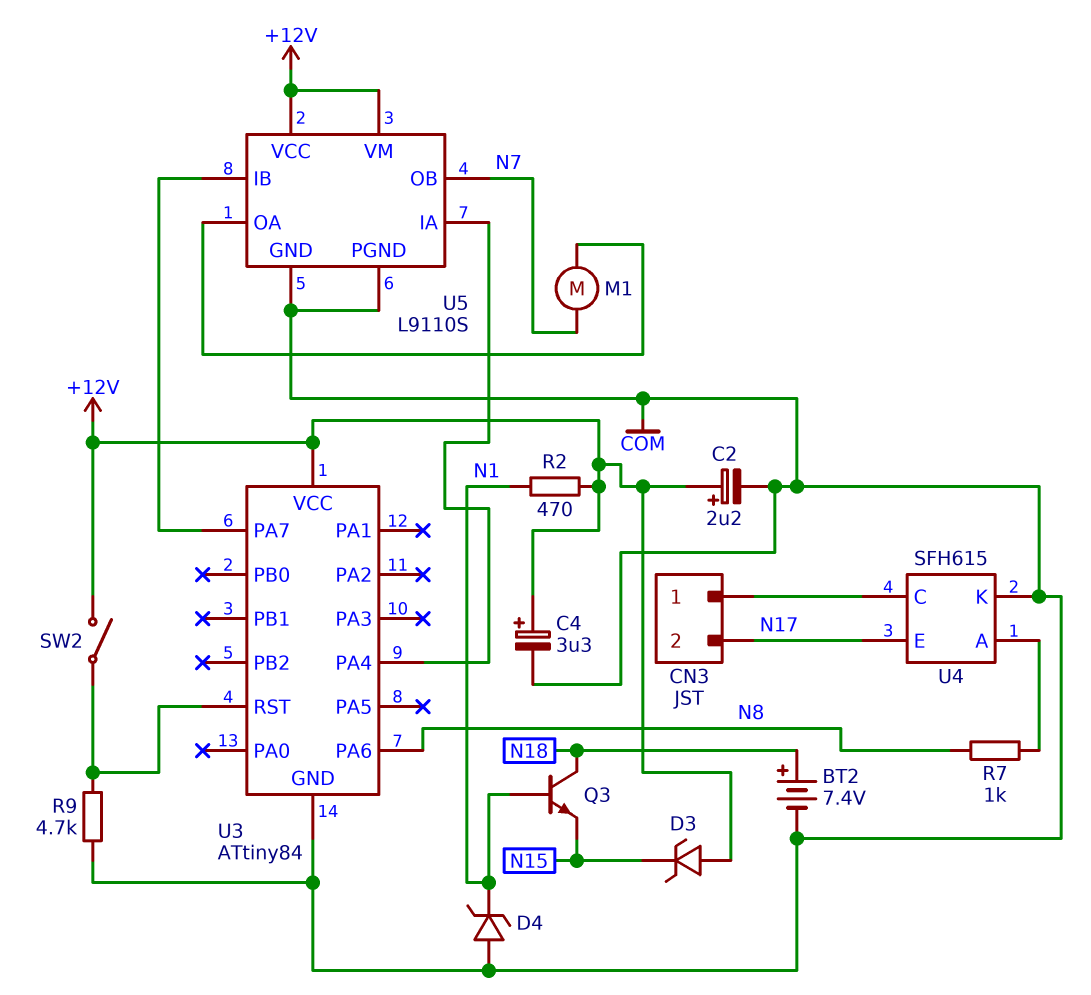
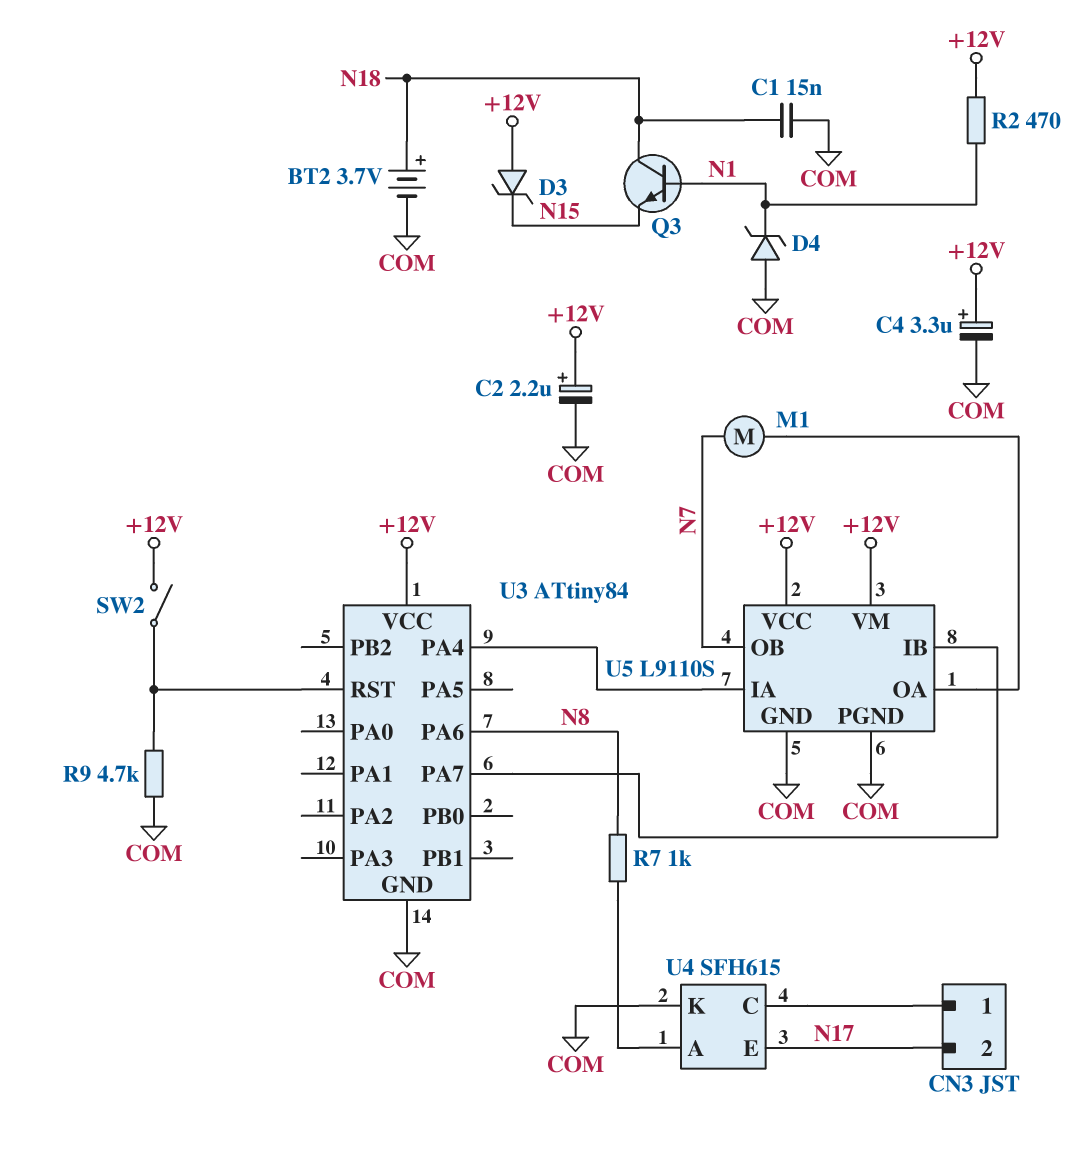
BT2: 7.4V (plus N18, minus COM) -> 3.7V (plus N18, minus COM)
C1: none -> 15nF (COM, N18)

